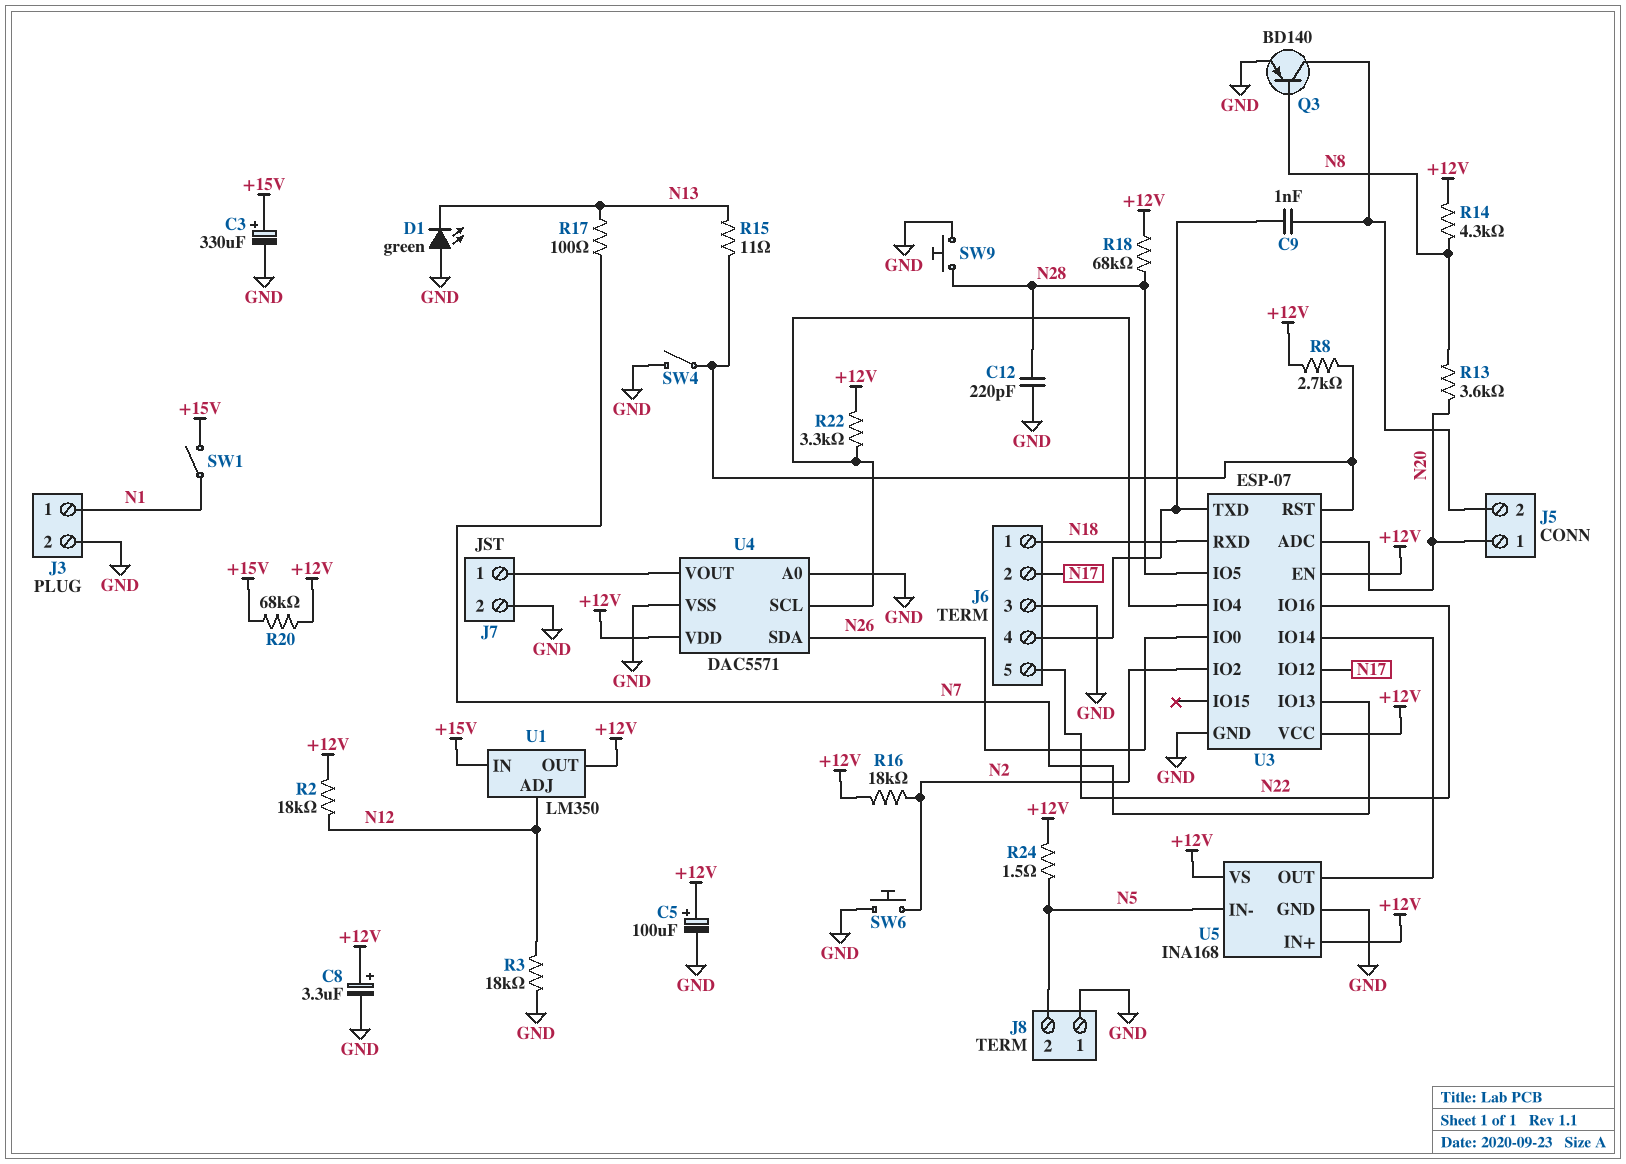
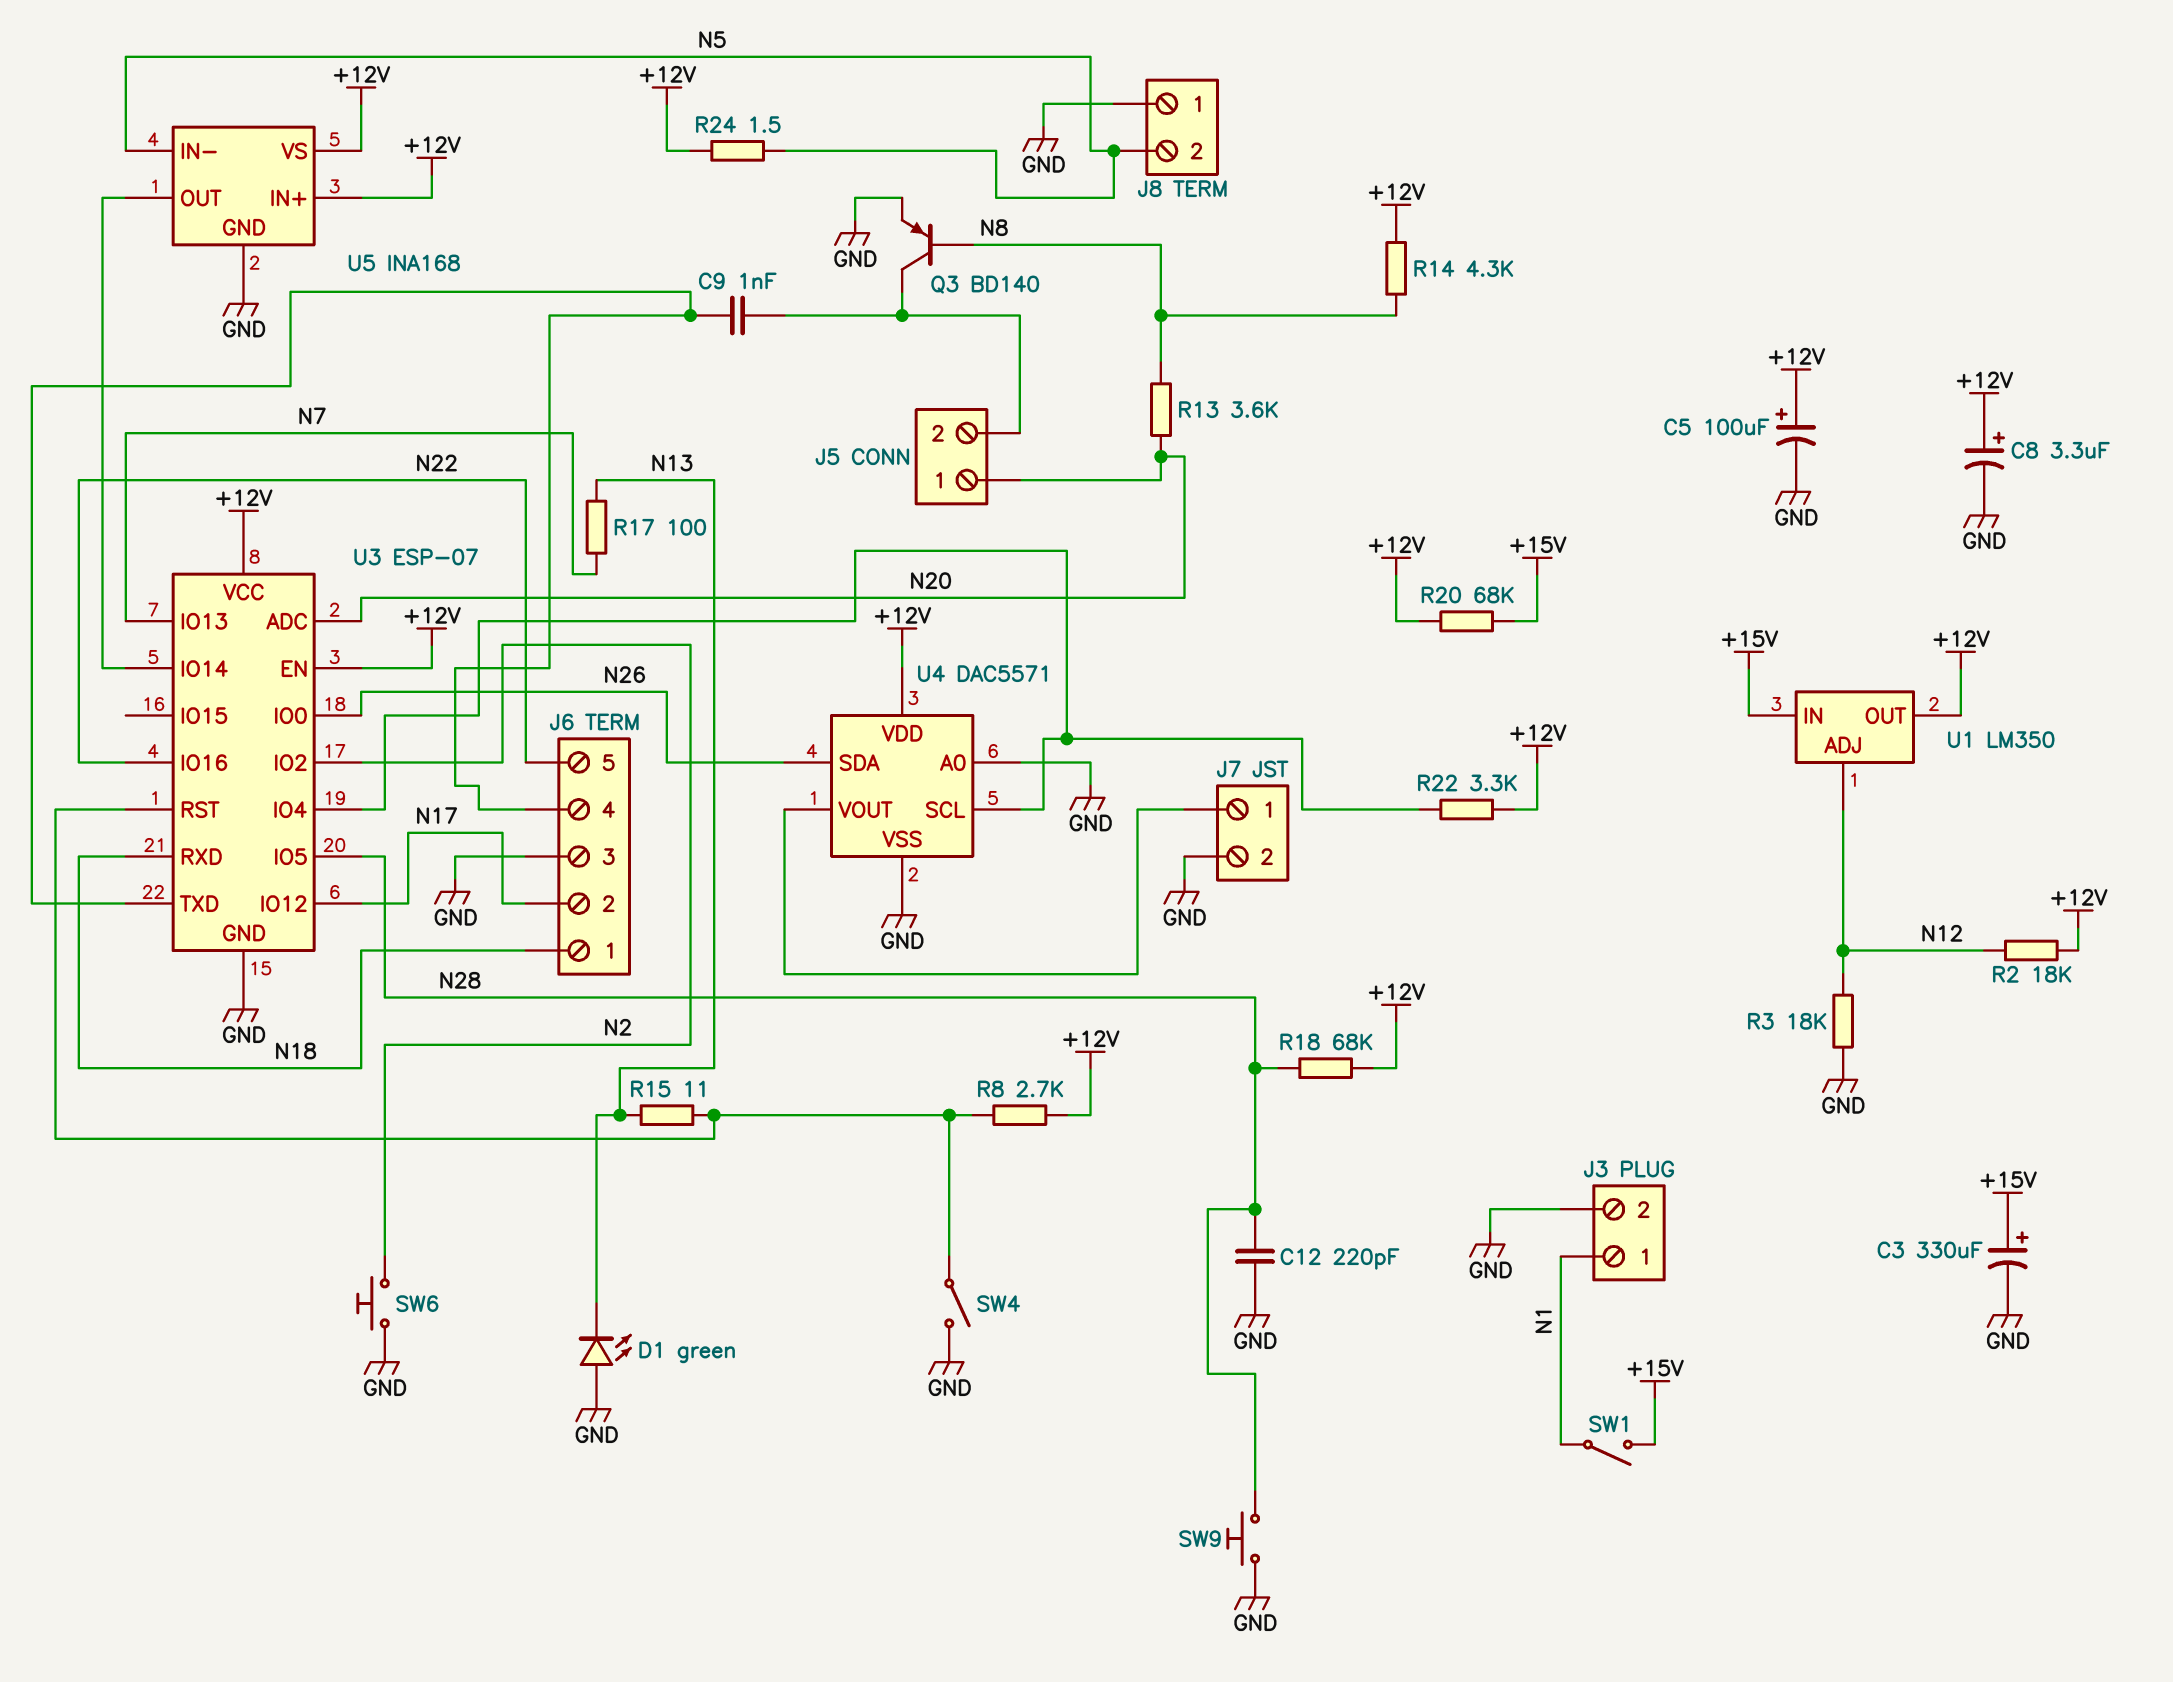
R16: 18k (+12V, N2) -> none

